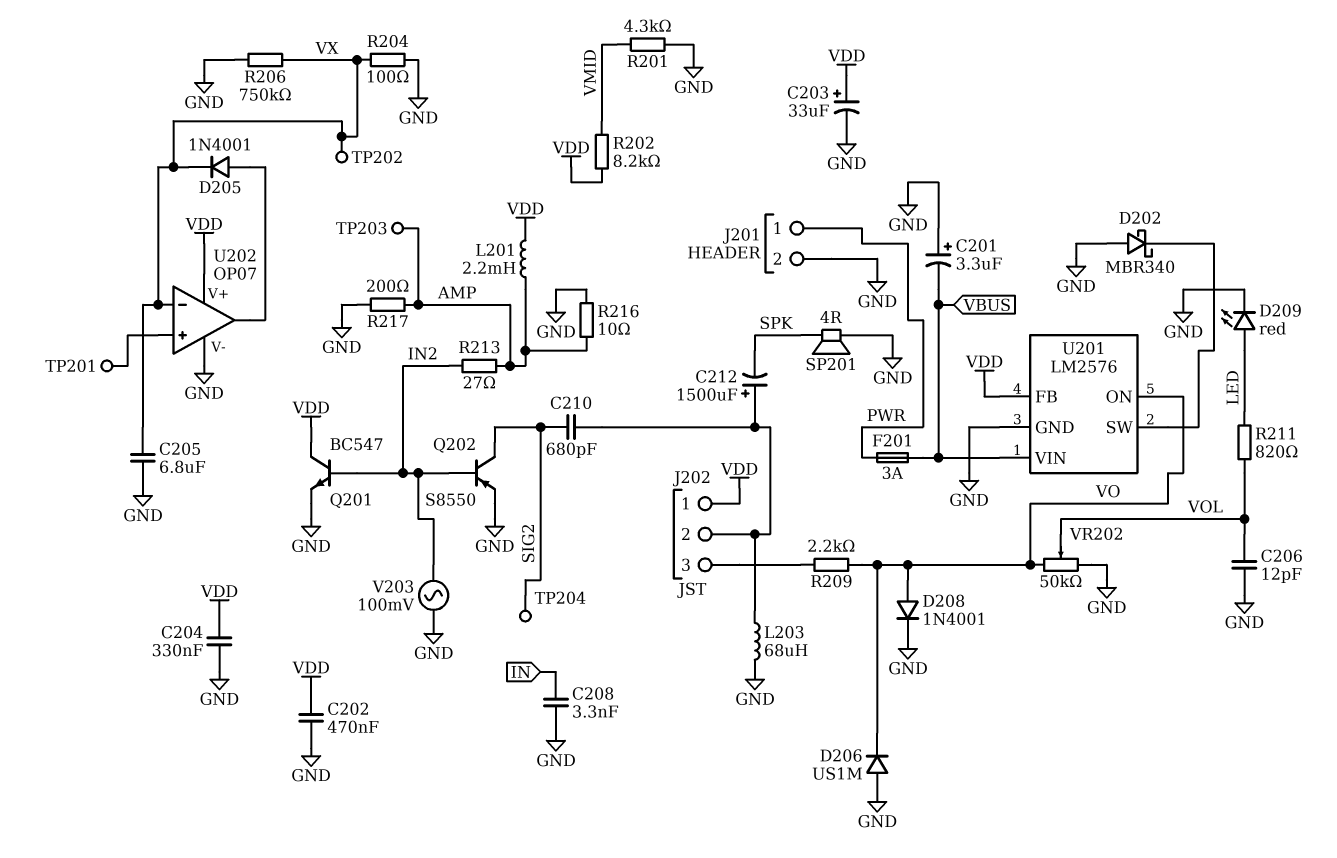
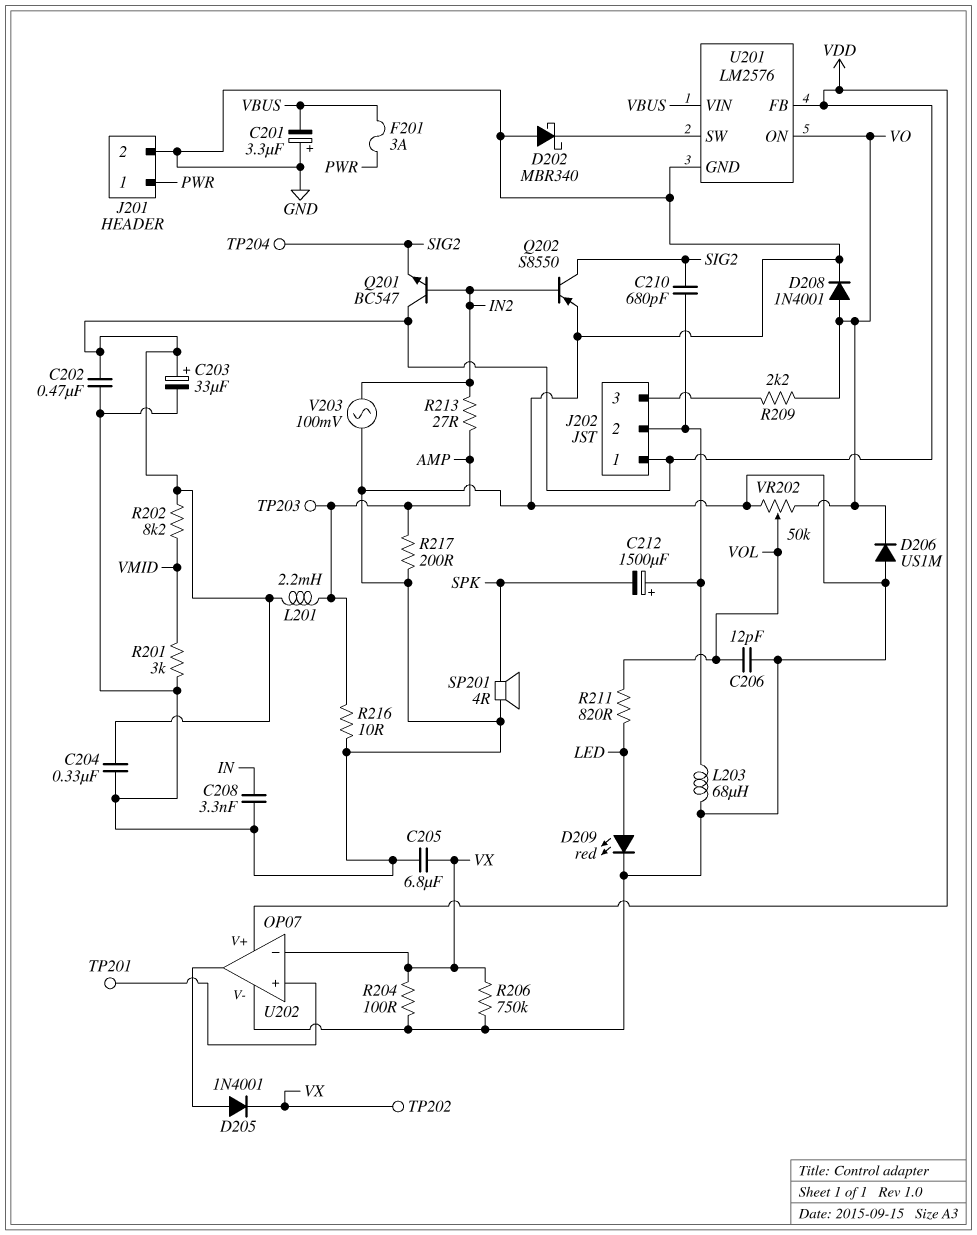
Q201: NPN BC547 (B IN2, C VDD, E GND) -> NPN BC547 (B IN2, C VDD, E SIG2)
R201: 4.3k (GND, VMID) -> 3k (GND, VMID)

